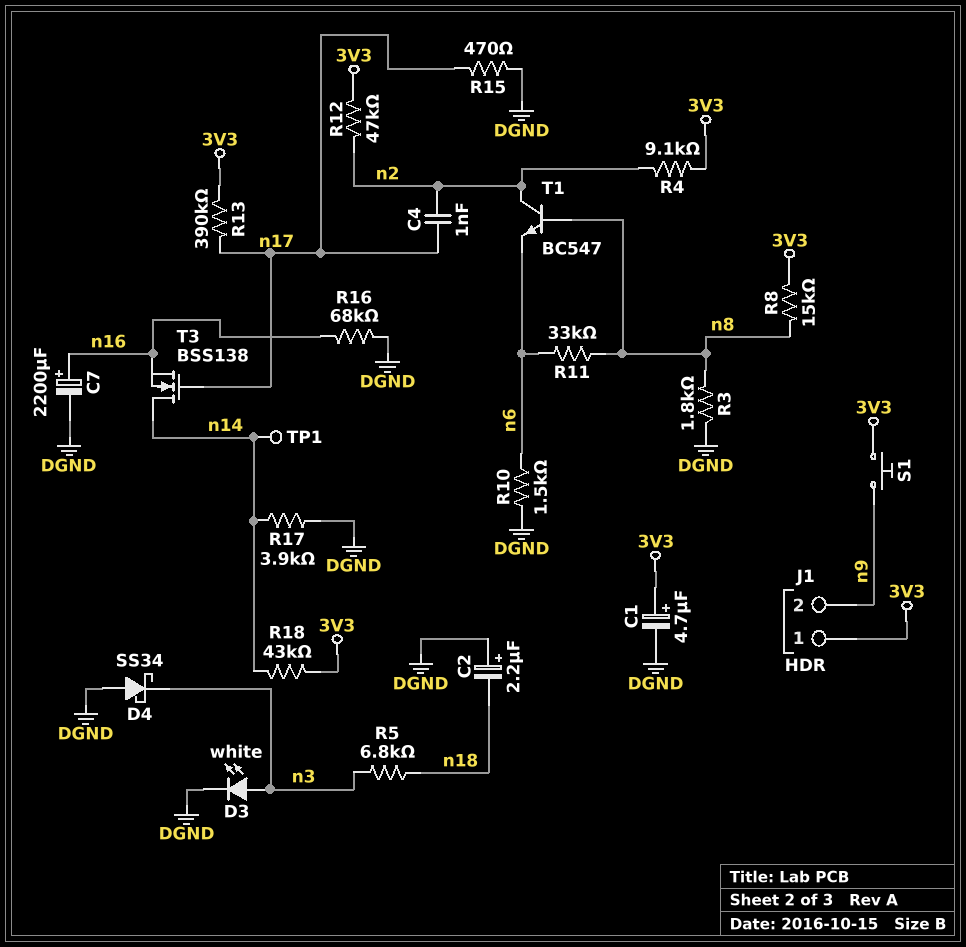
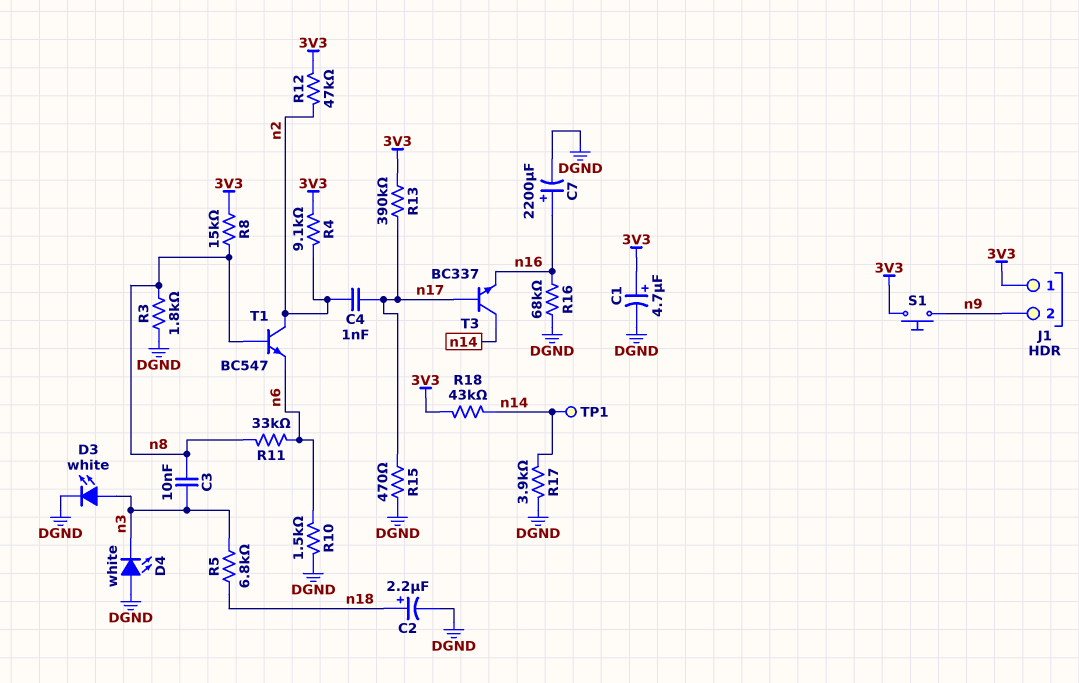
C2: 2.2uF (plus DGND, minus n18) -> 2.2uF (plus n18, minus DGND)
C3: none -> 10nF (n3, n8)
D4: schottky SS34 (A DGND, K n3) -> LED white (A DGND, K n3)
T3: NMOS BSS138 (G n17, D n14, S n16) -> NPN BC337 (B n17, C n14, E n16)

